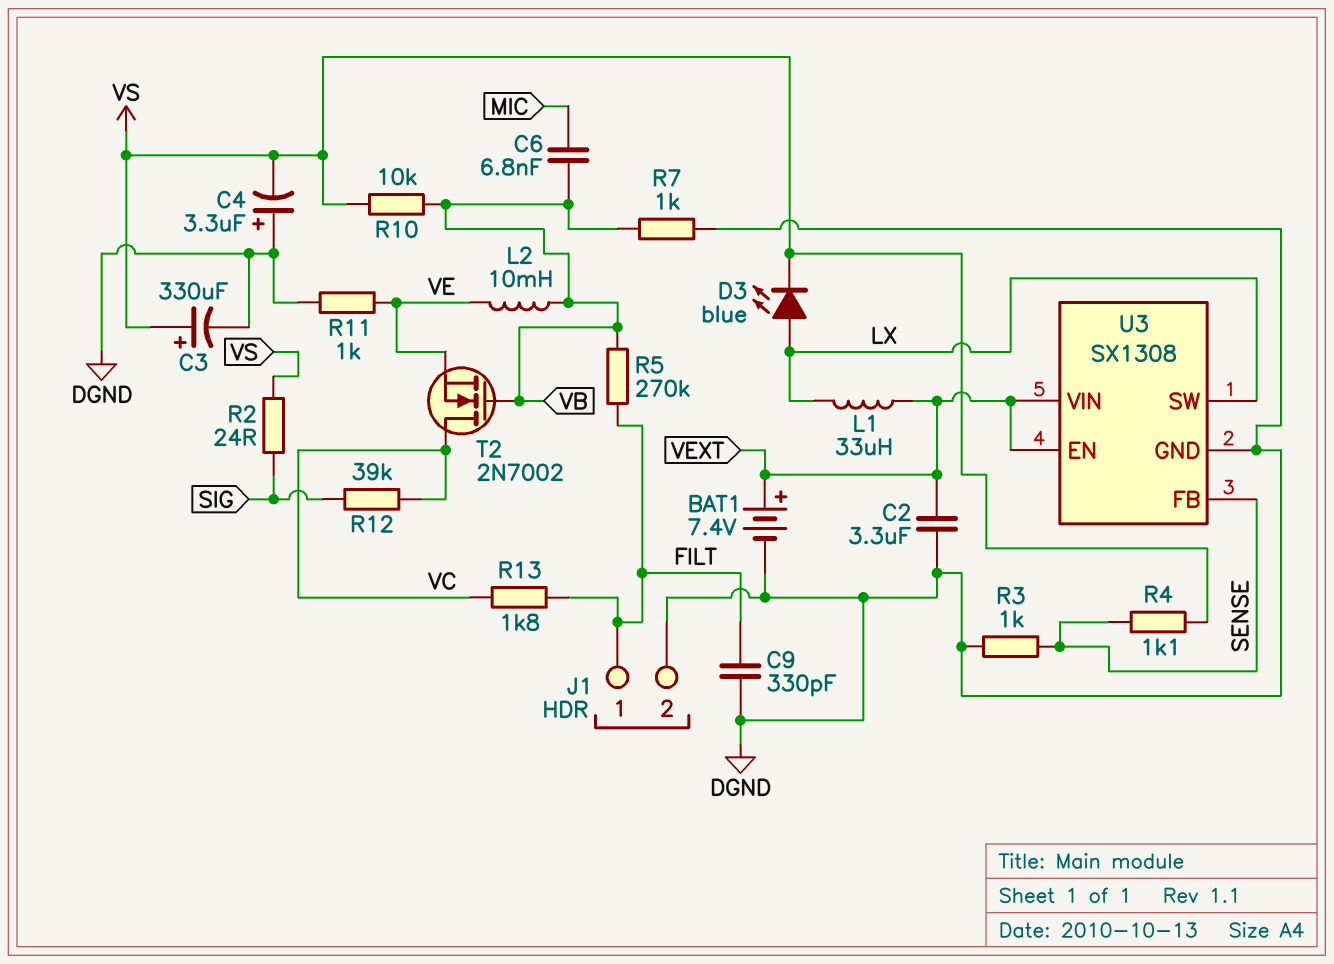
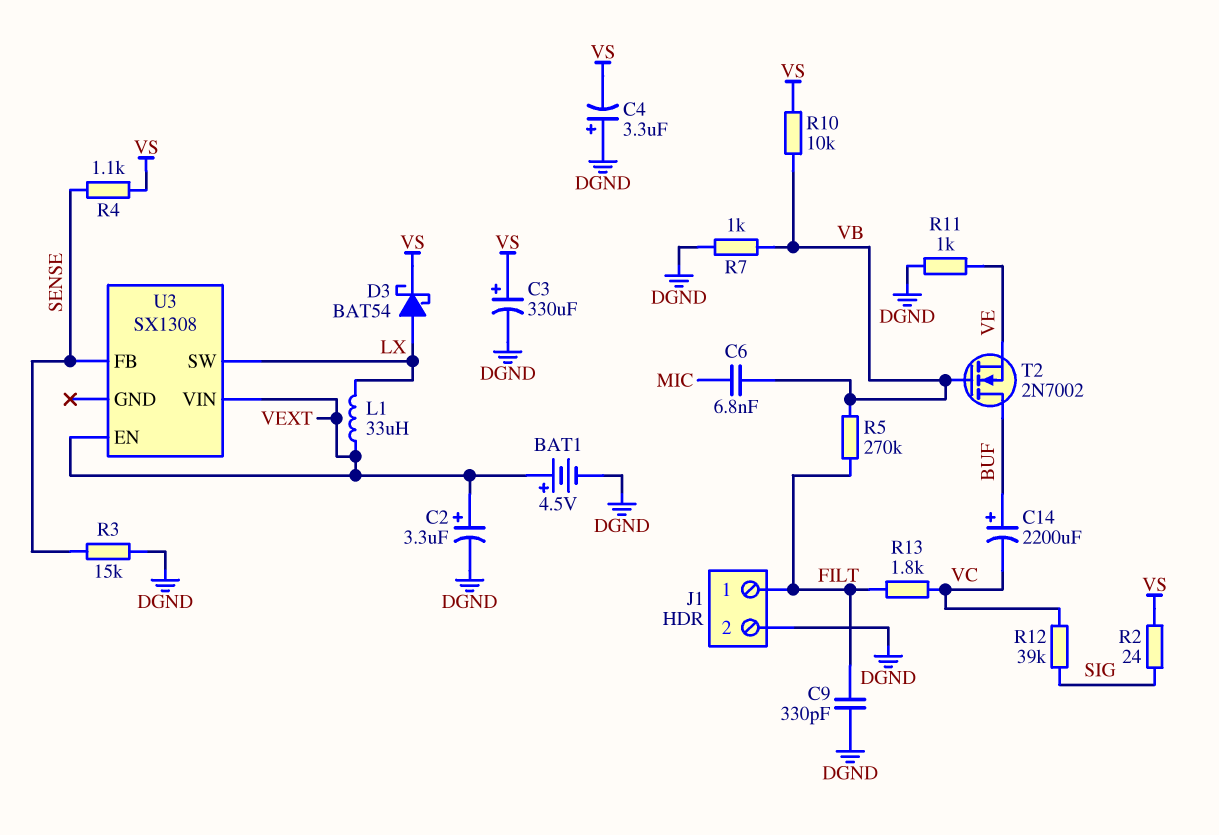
BAT1: 7.4V (plus VEXT, minus DGND) -> 4.5V (plus VEXT, minus DGND)
C2: 3.3uF (DGND, VEXT) -> 3.3uF (plus VEXT, minus DGND)
C14: none -> 2200uF (plus BUF, minus VC)
D3: LED blue (A LX, K VS) -> schottky BAT54 (A LX, K VS)
L2: 10mH (VB, VE) -> none
R3: 1k (DGND, SENSE) -> 15k (DGND, SENSE)
T2: NMOS 2N7002 (G VB, D VC, S VE) -> NMOS 2N7002 (G VB, D BUF, S VE)
U3 pin GND: DGND -> none

